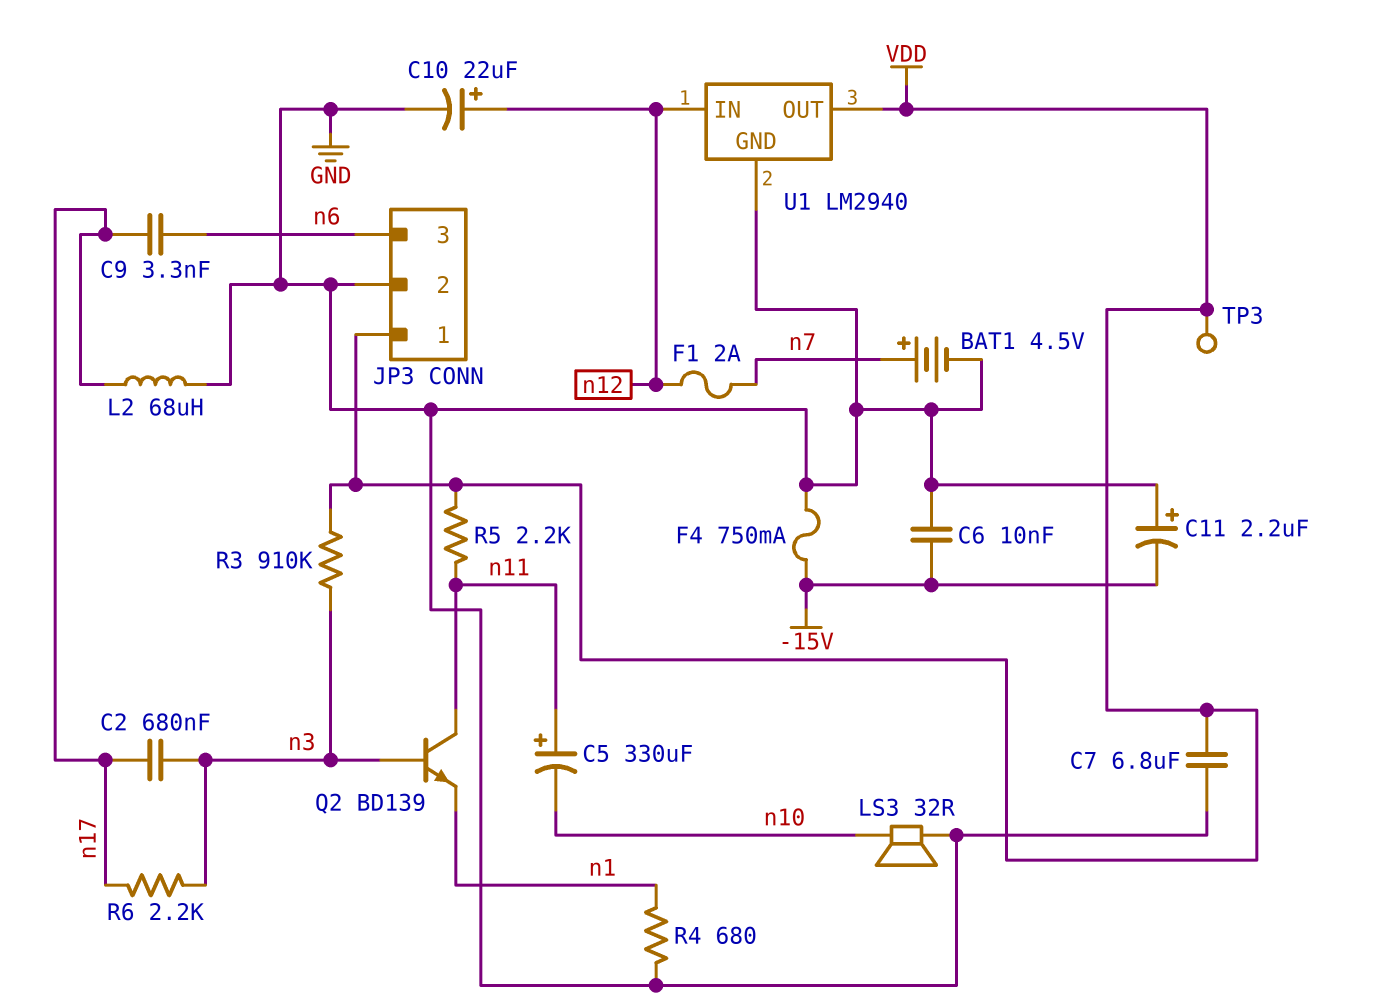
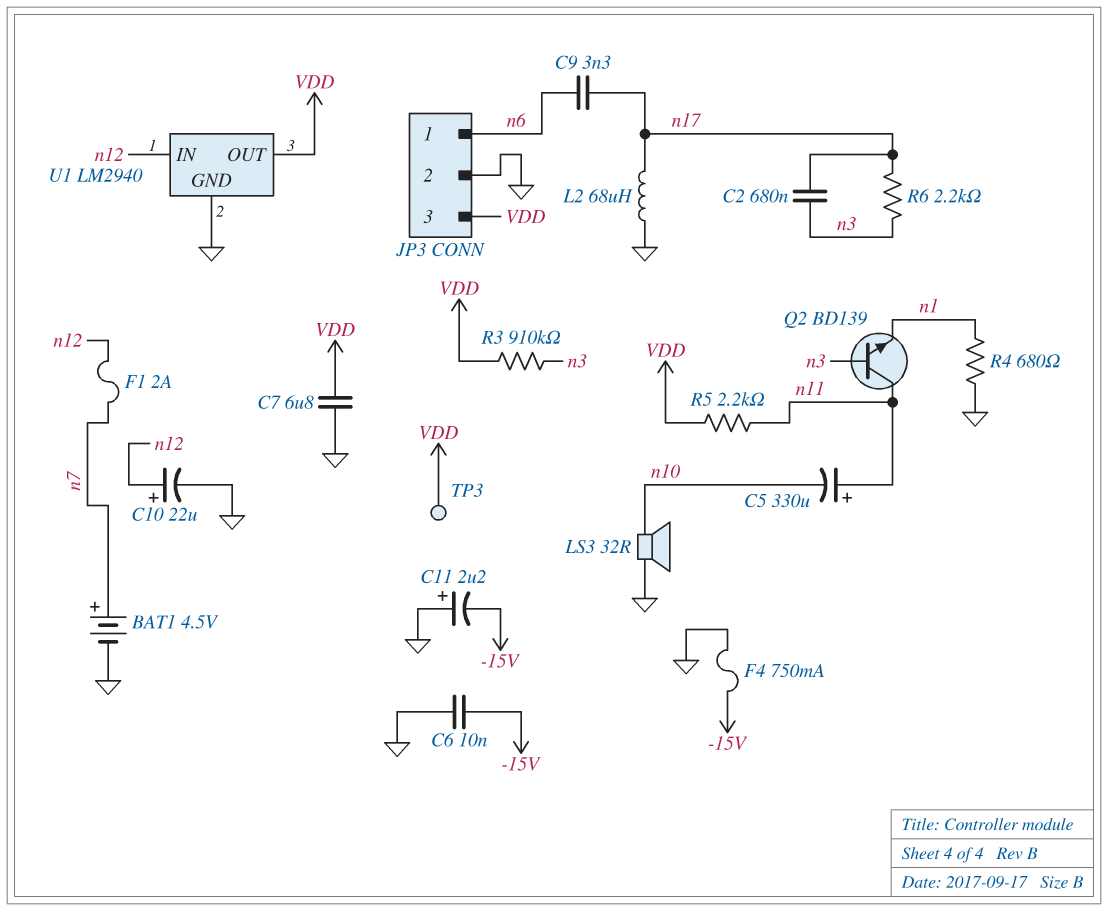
JP3 pin 1: VDD -> n6
JP3 pin 3: n6 -> VDD

